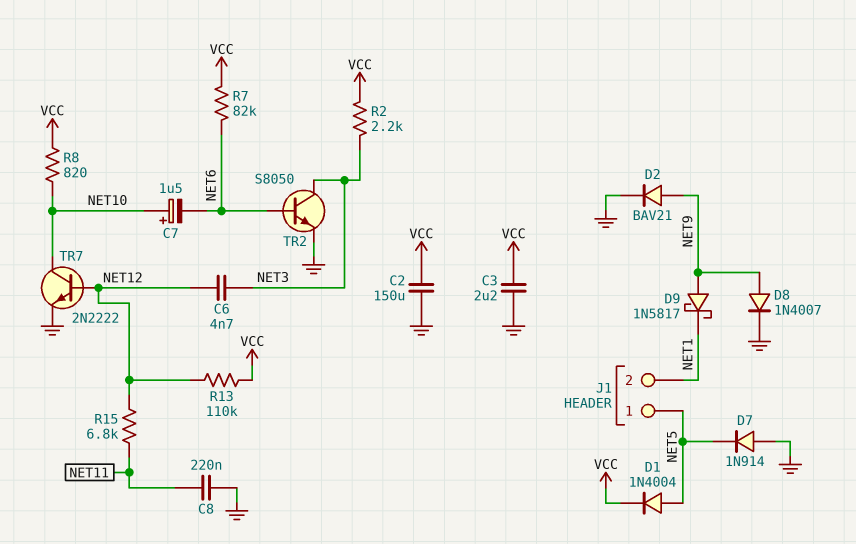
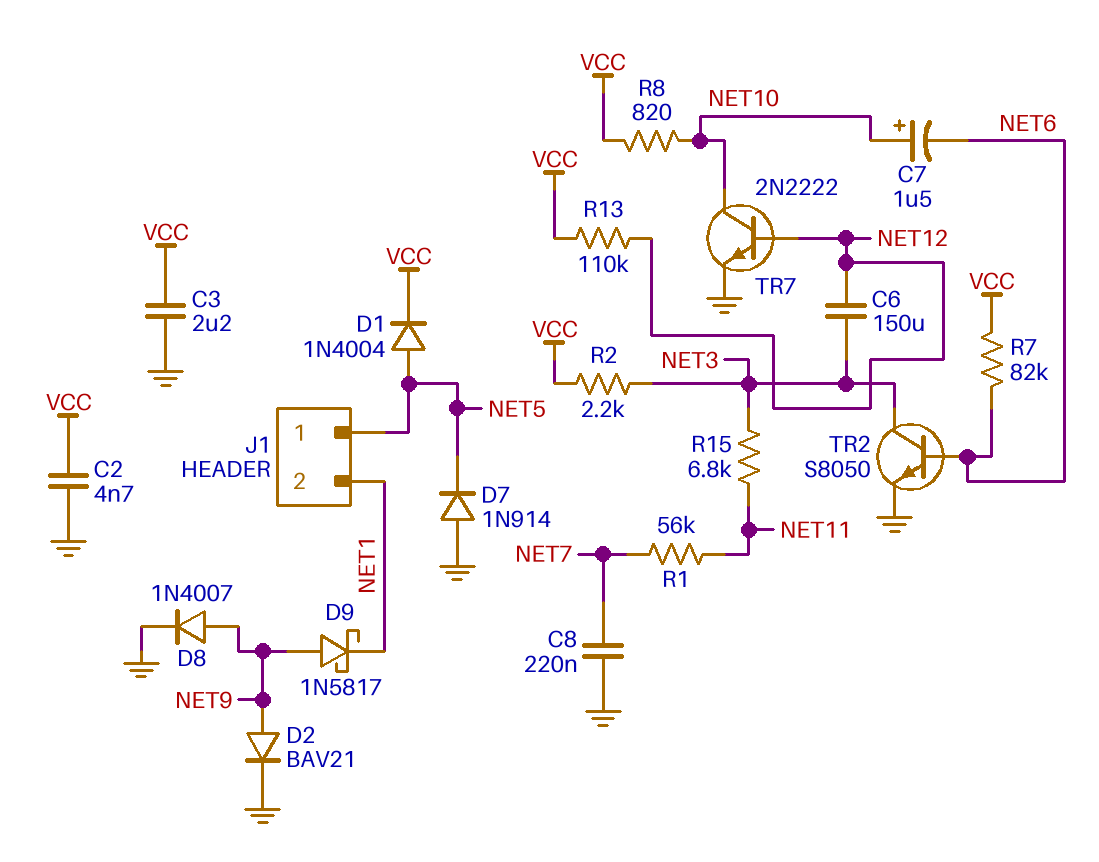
C2: 150uF (GND, VCC) -> 4.7nF (GND, VCC)
C6: 4.7nF (NET3, NET12) -> 150uF (NET3, NET12)
C8: 220nF (GND, NET11) -> 220nF (GND, NET7)
R1: none -> 56k (NET7, NET11)
R15: 6.8k (NET11, NET12) -> 6.8k (NET3, NET11)

